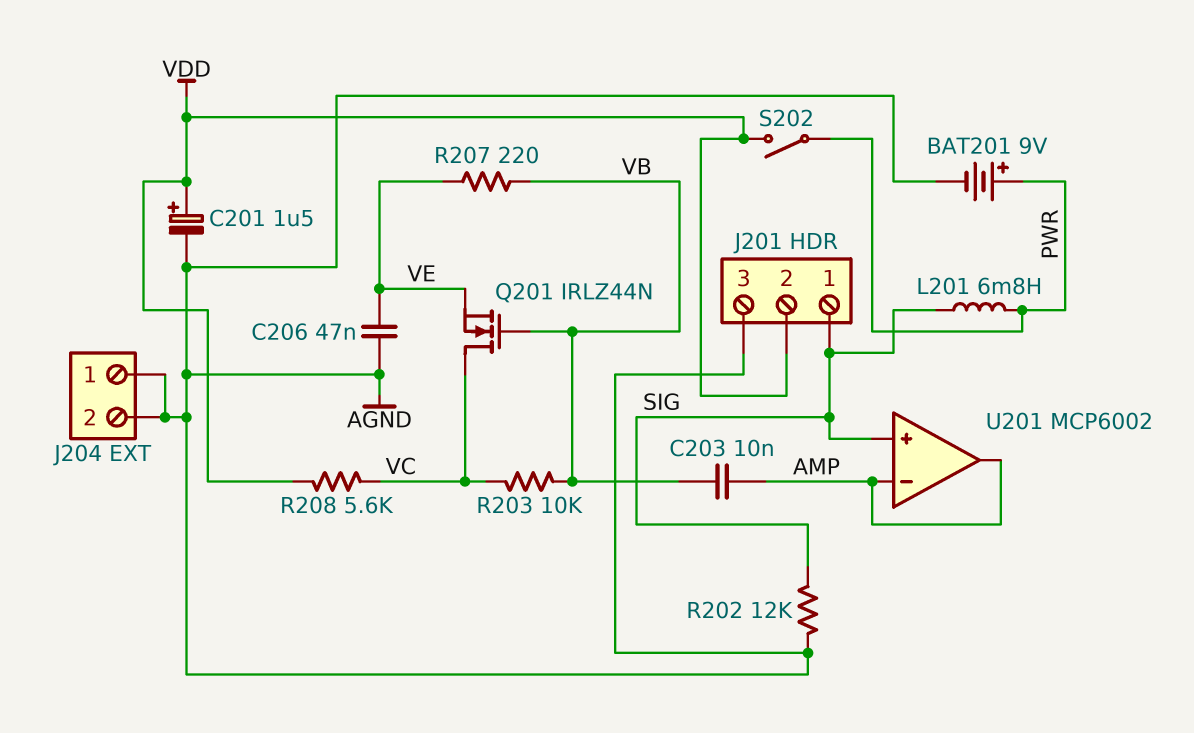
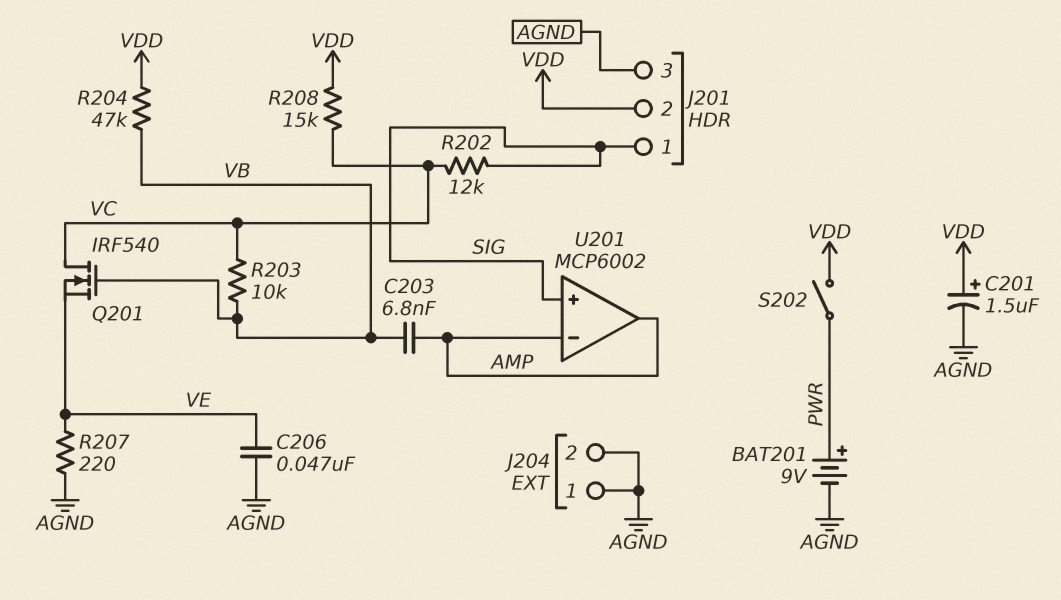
C203: 10nF (AMP, VB) -> 6.8nF (AMP, VB)
L201: 6.8mH (PWR, SIG) -> none
Q201: NMOS IRLZ44N (G VB, D VC, S VE) -> NMOS IRF540 (G VB, D VC, S VE)
R202: 12k (AGND, SIG) -> 12k (SIG, VC)
R204: none -> 47k (VB, VDD)
R207: 220 (VB, VE) -> 220 (AGND, VE)
R208: 5.6k (VC, VDD) -> 15k (VC, VDD)

